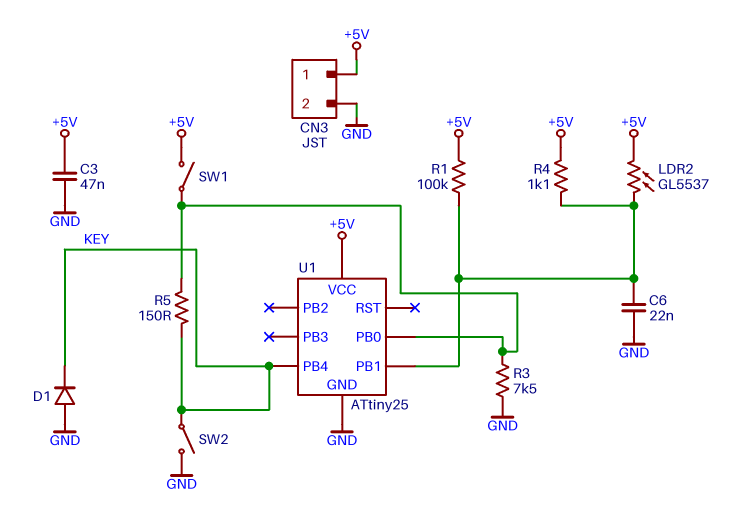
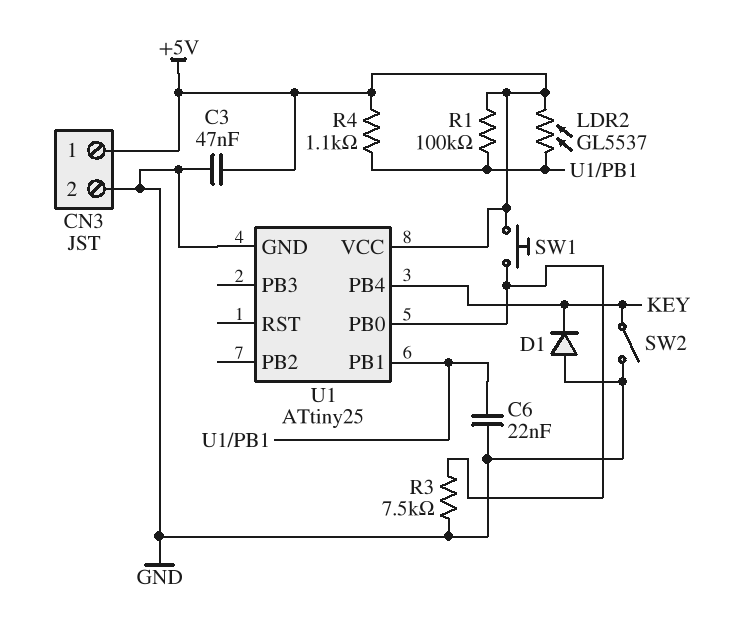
R5: 150 (KEY, U1/PB0) -> none
SW1: switch (+5V, U1/PB0) -> button (+5V, U1/PB0)

